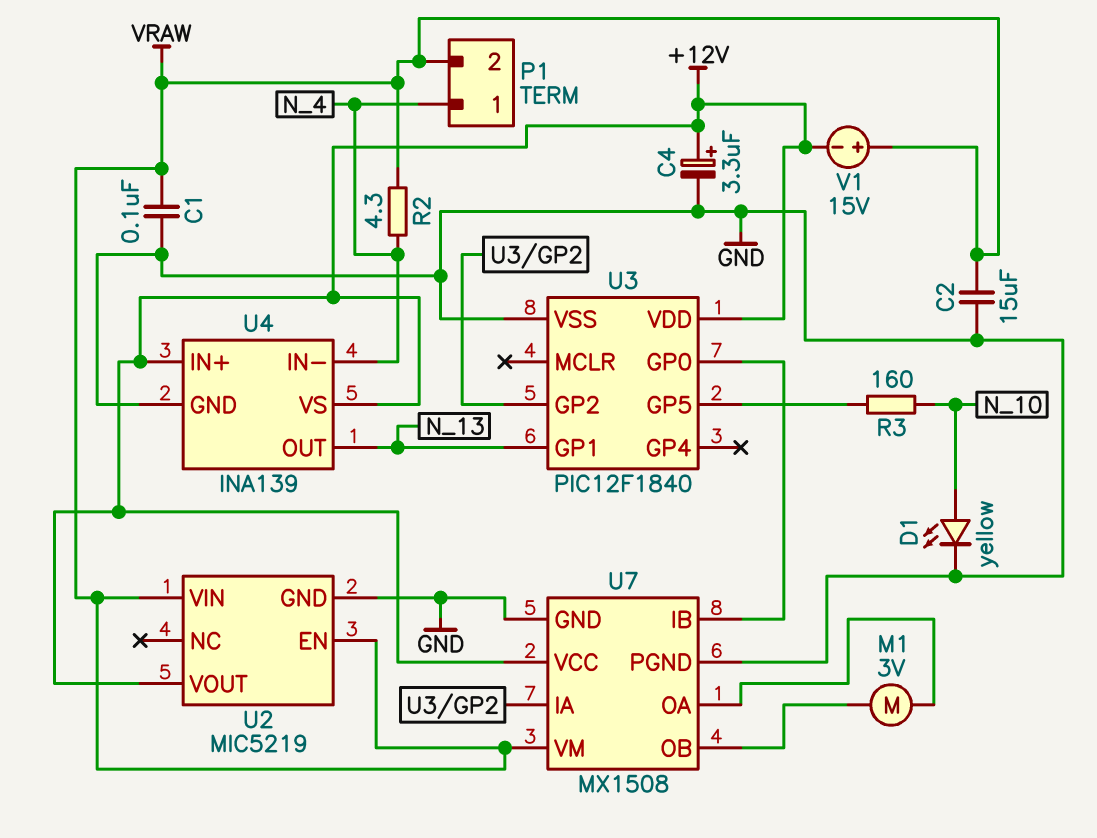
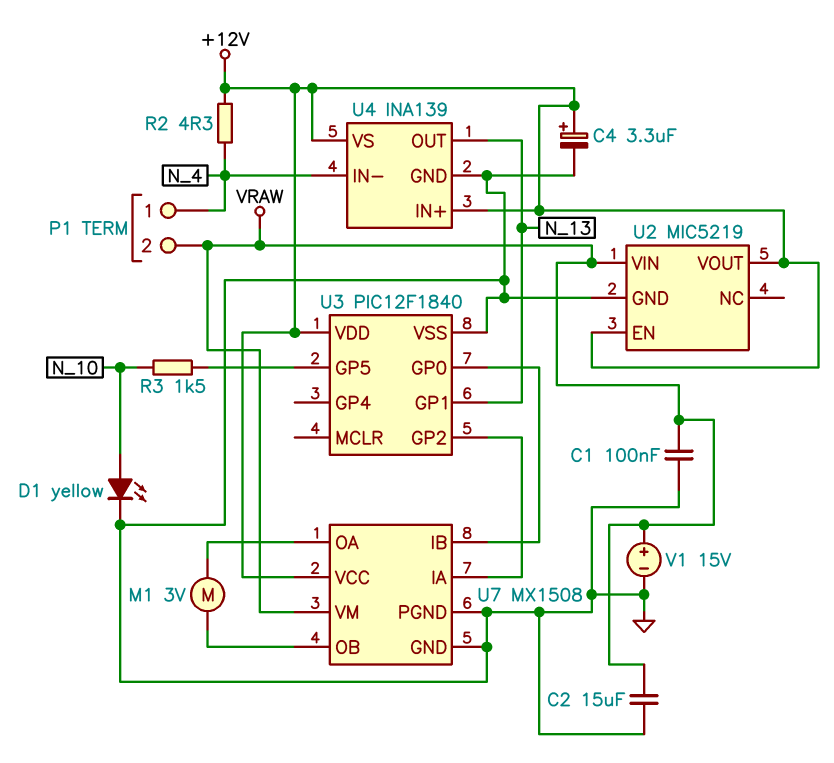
R2: 4.3 (N_4, VRAW) -> 4.3 (+12V, N_4)
R3: 160 (N_10, U3/GP5) -> 1.5k (N_10, U3/GP5)
U2 pin EN: VRAW -> +12V
V1: 15V (plus VRAW, minus +12V) -> 15V (plus VRAW, minus GND)

